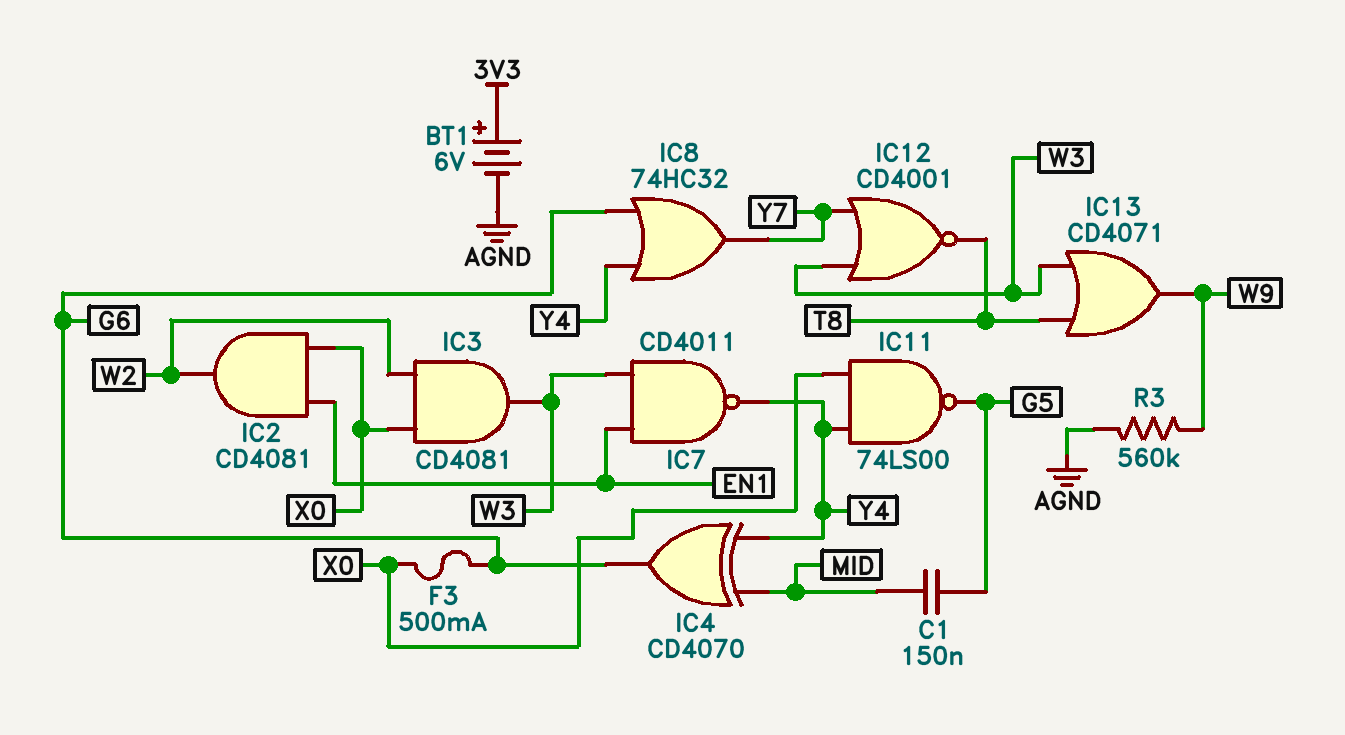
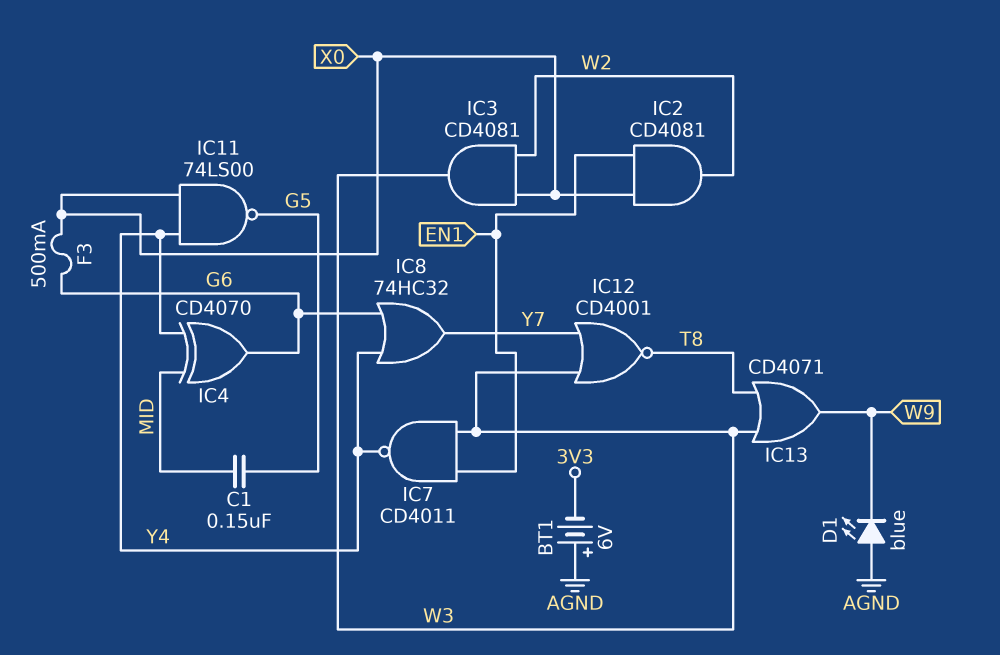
BT1: 6V (plus 3V3, minus AGND) -> 6V (plus AGND, minus 3V3)
D1: none -> LED blue (A AGND, K W9)
R3: 560k (AGND, W9) -> none

